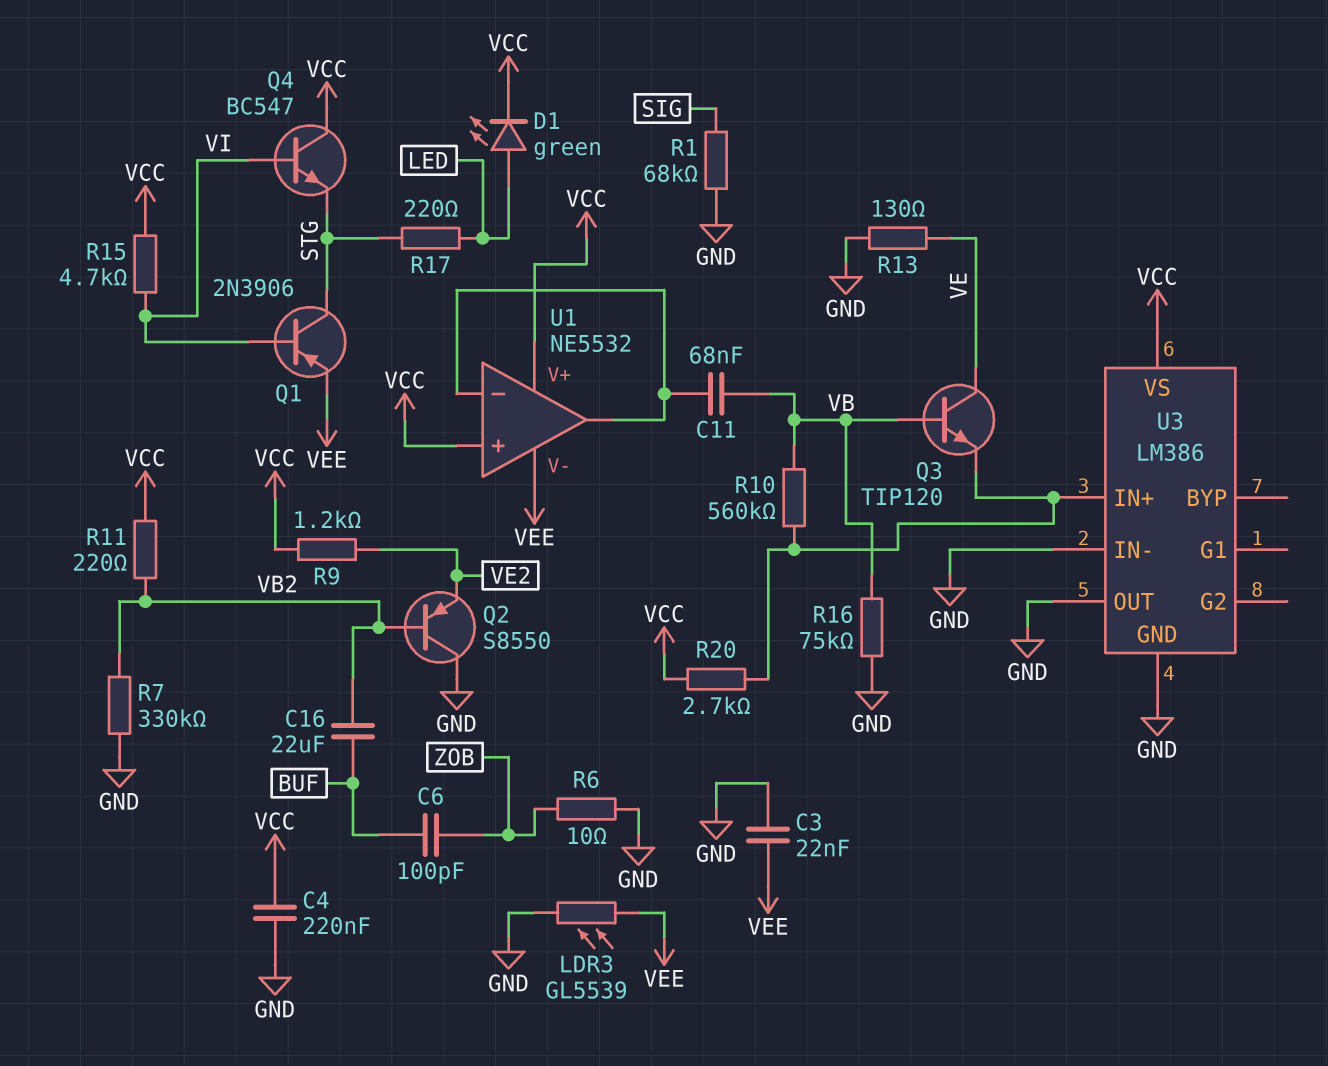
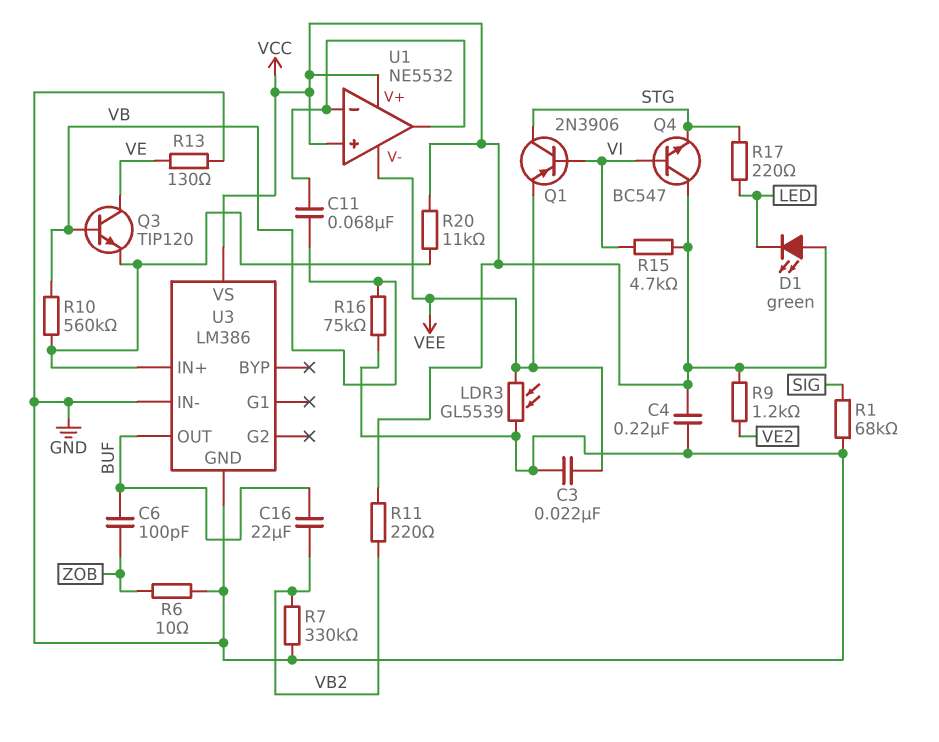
D1: LED green (A LED, K VCC) -> LED green (A VCC, K LED)
Q2: PNP S8550 (B VB2, C GND, E VE2) -> none
R20: 2.7k (U3/IN+, VCC) -> 11k (U3/IN+, VCC)
U3 pin OUT: GND -> BUF

